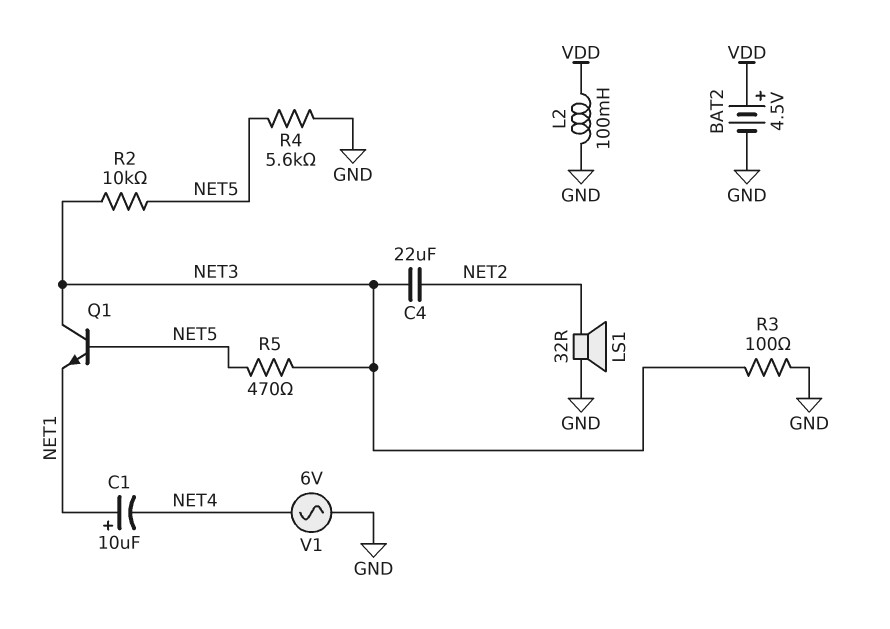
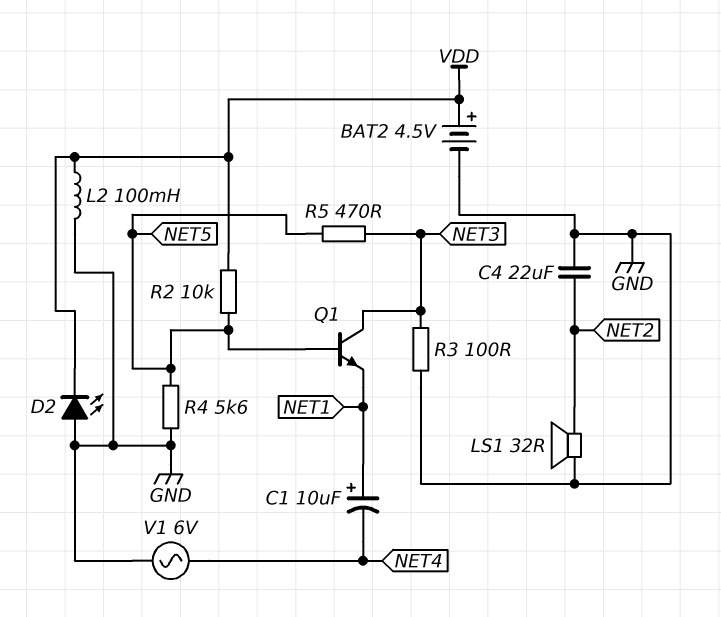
C4: 22uF (NET2, NET3) -> 22uF (GND, NET2)
D2: none -> LED (A GND, K VDD)
R2: 10k (NET3, NET5) -> 10k (NET5, VDD)

